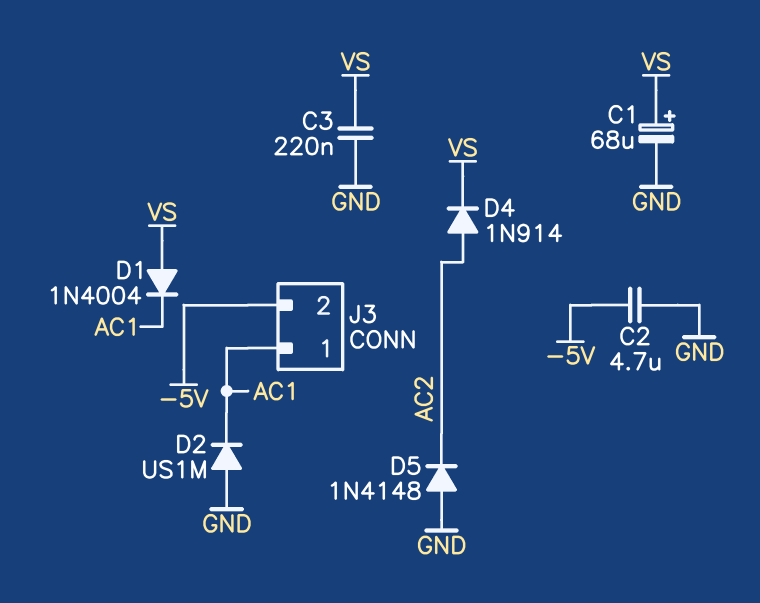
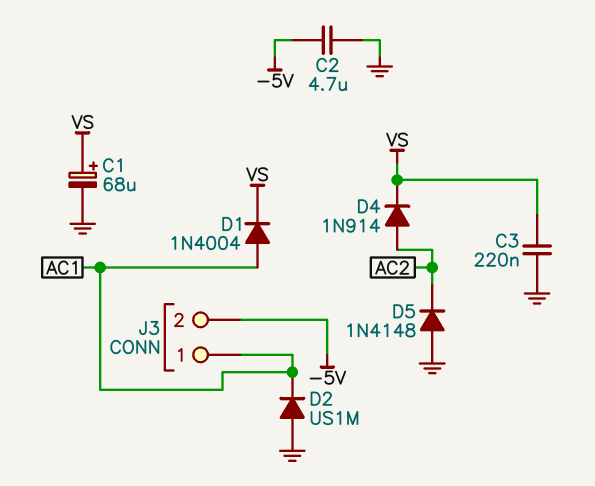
D1: diode 1N4004 (A VS, K AC1) -> diode 1N4004 (A AC1, K VS)

